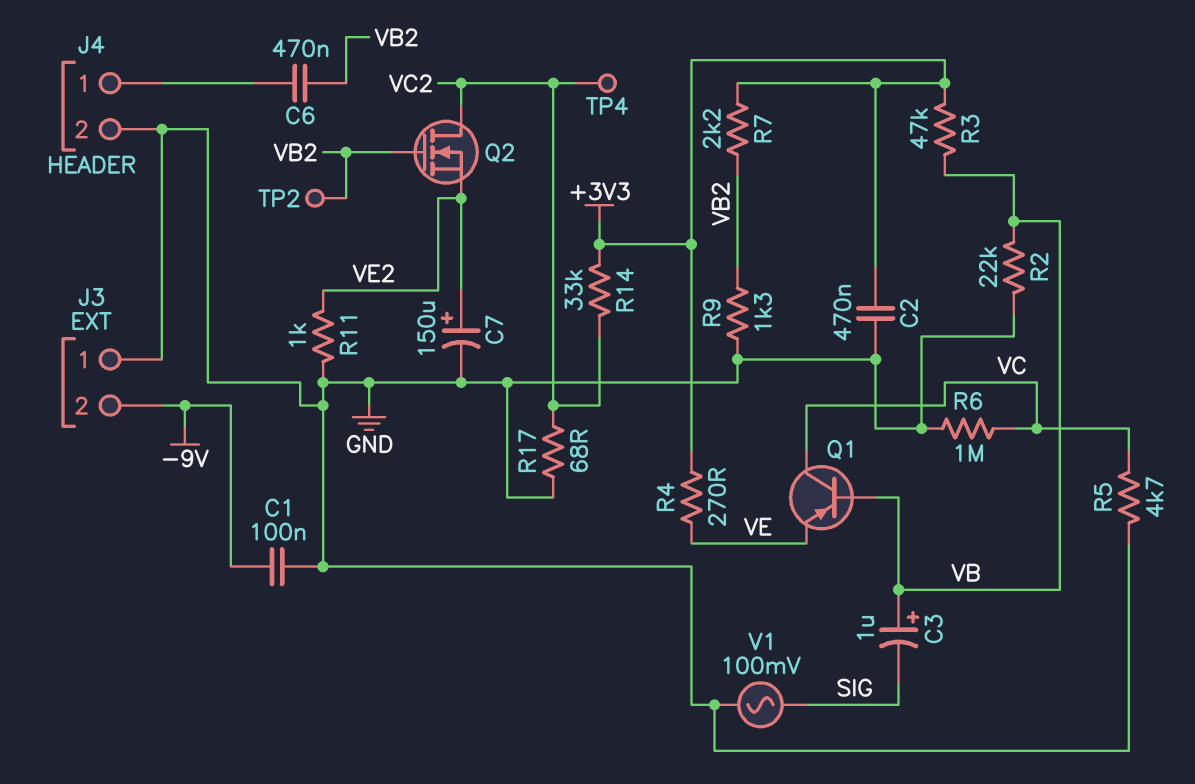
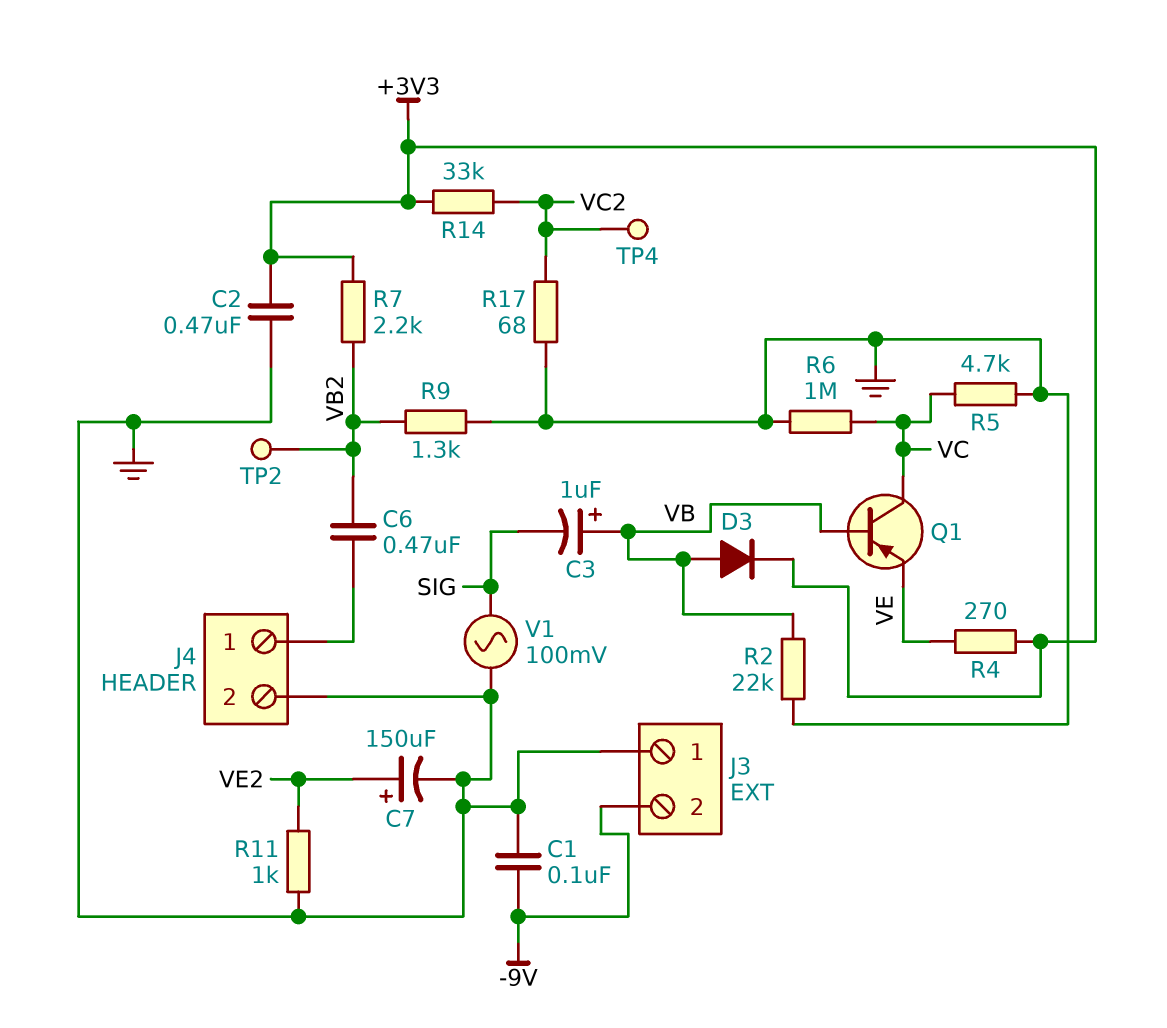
D3: none -> diode (A VB, K +3V3)
Q2: NMOS (G VB2, D VC2, S VE2) -> none
R3: 47k (+3V3, VB) -> none

